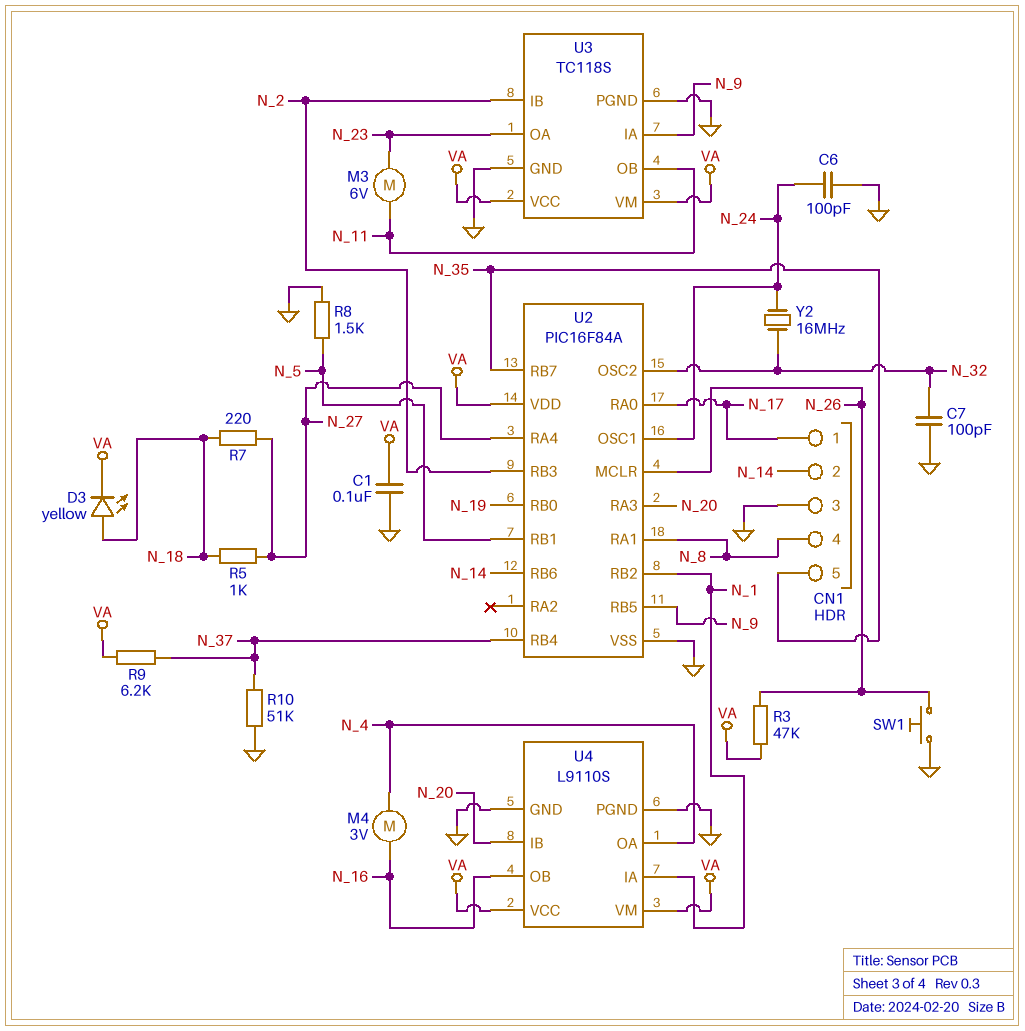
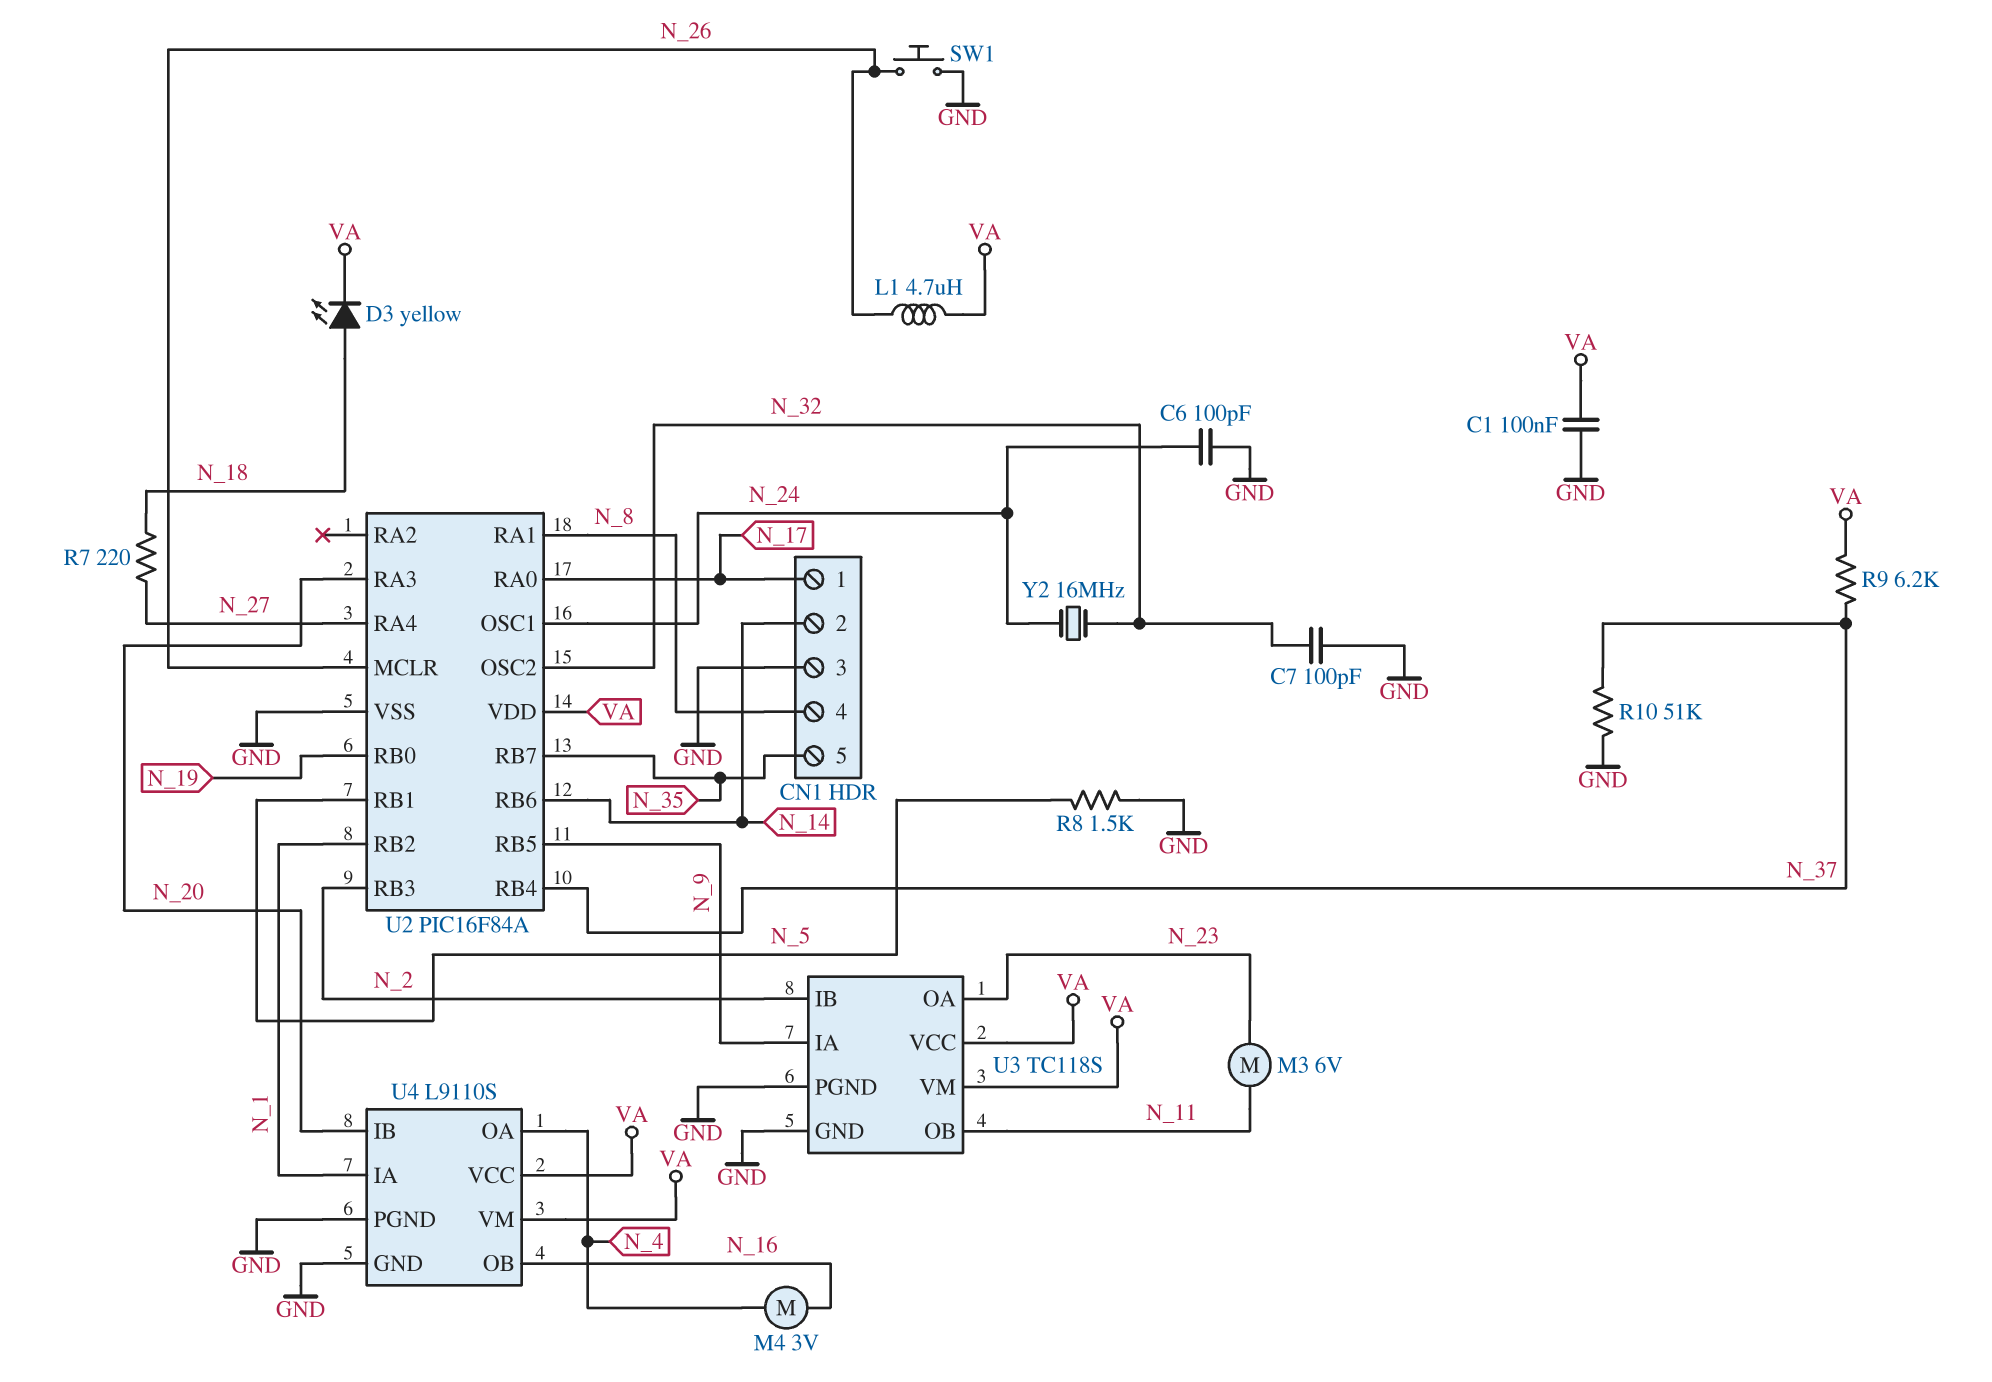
L1: none -> 4.7uH (N_26, VA)
R3: 47k (N_26, VA) -> none
R5: 1k (N_18, N_27) -> none

